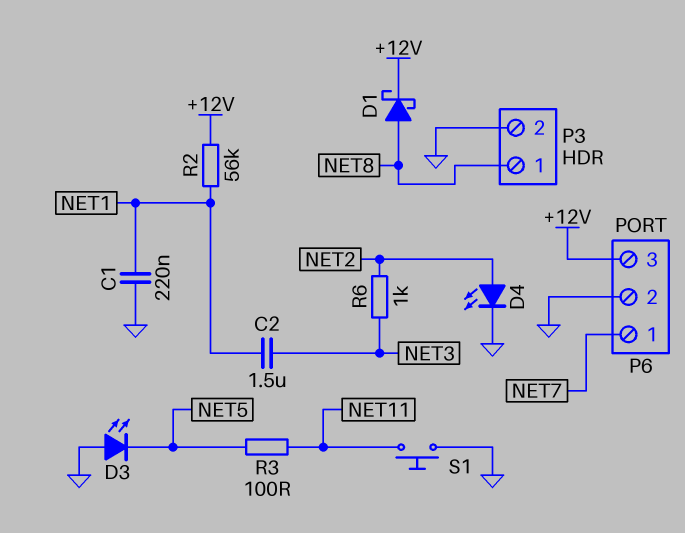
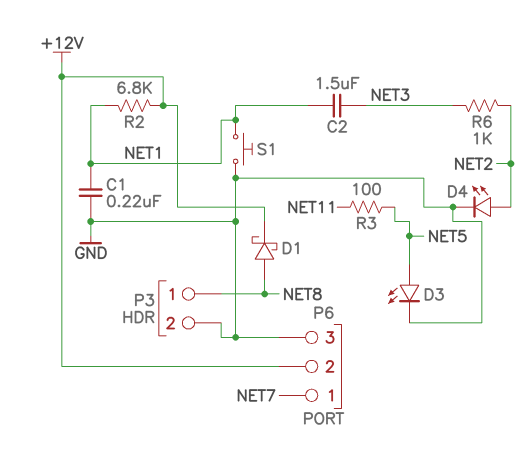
D3: LED (A GND, K NET5) -> LED (A NET5, K GND)
P6 pin 2: GND -> +12V
P6 pin 3: +12V -> GND
R2: 56k (+12V, NET1) -> 6.8k (+12V, NET1)
S1: button (GND, NET11) -> button (GND, NET1)

